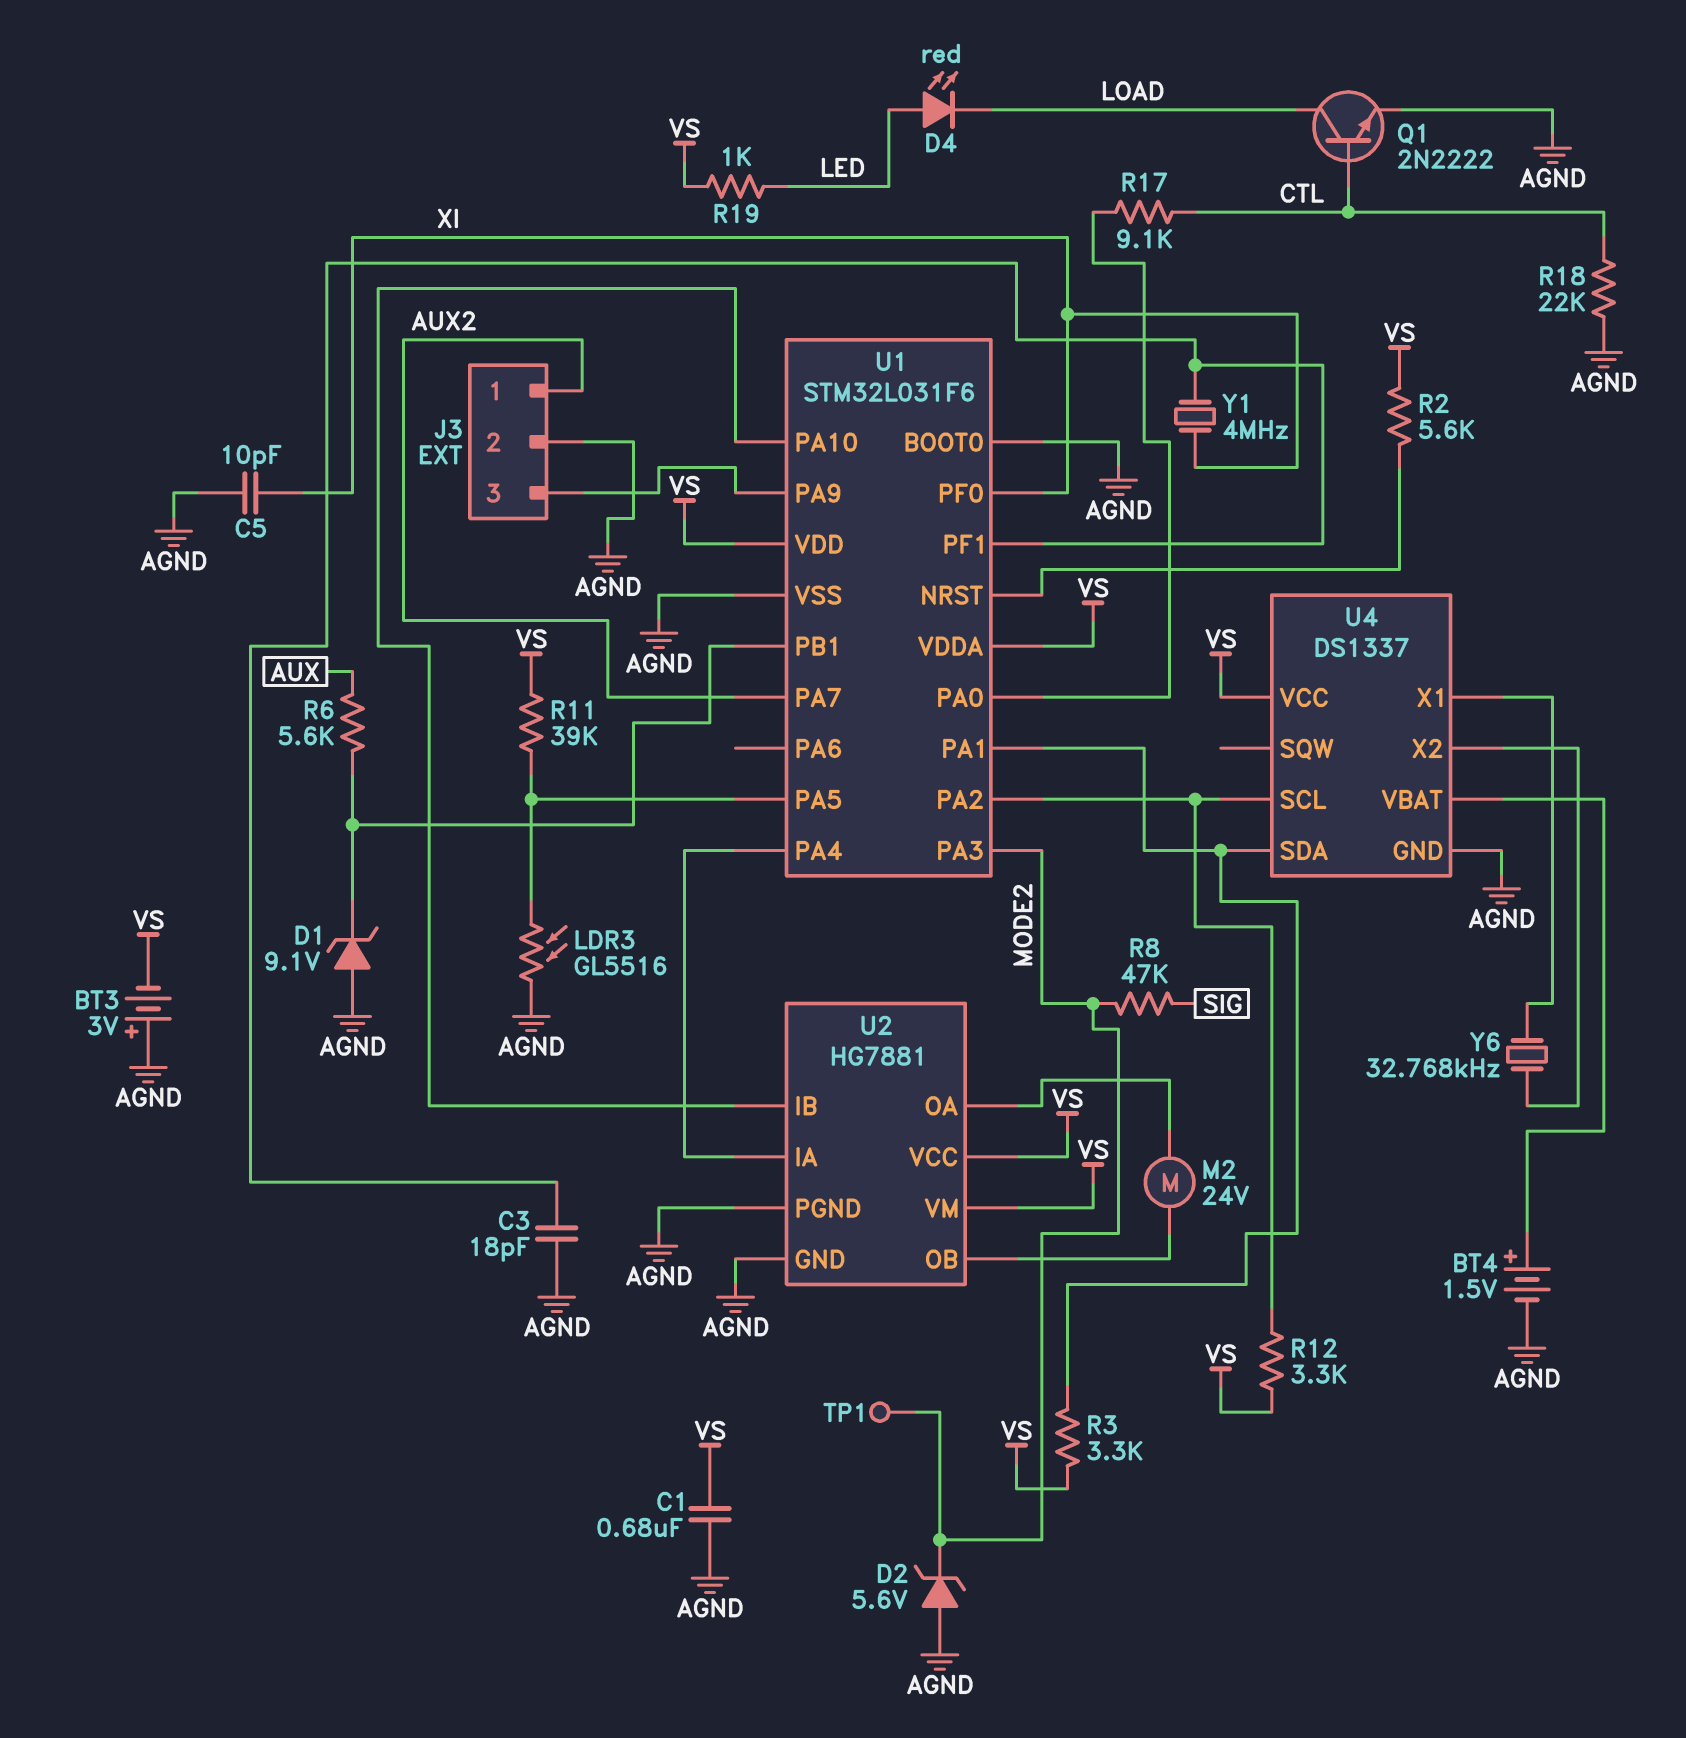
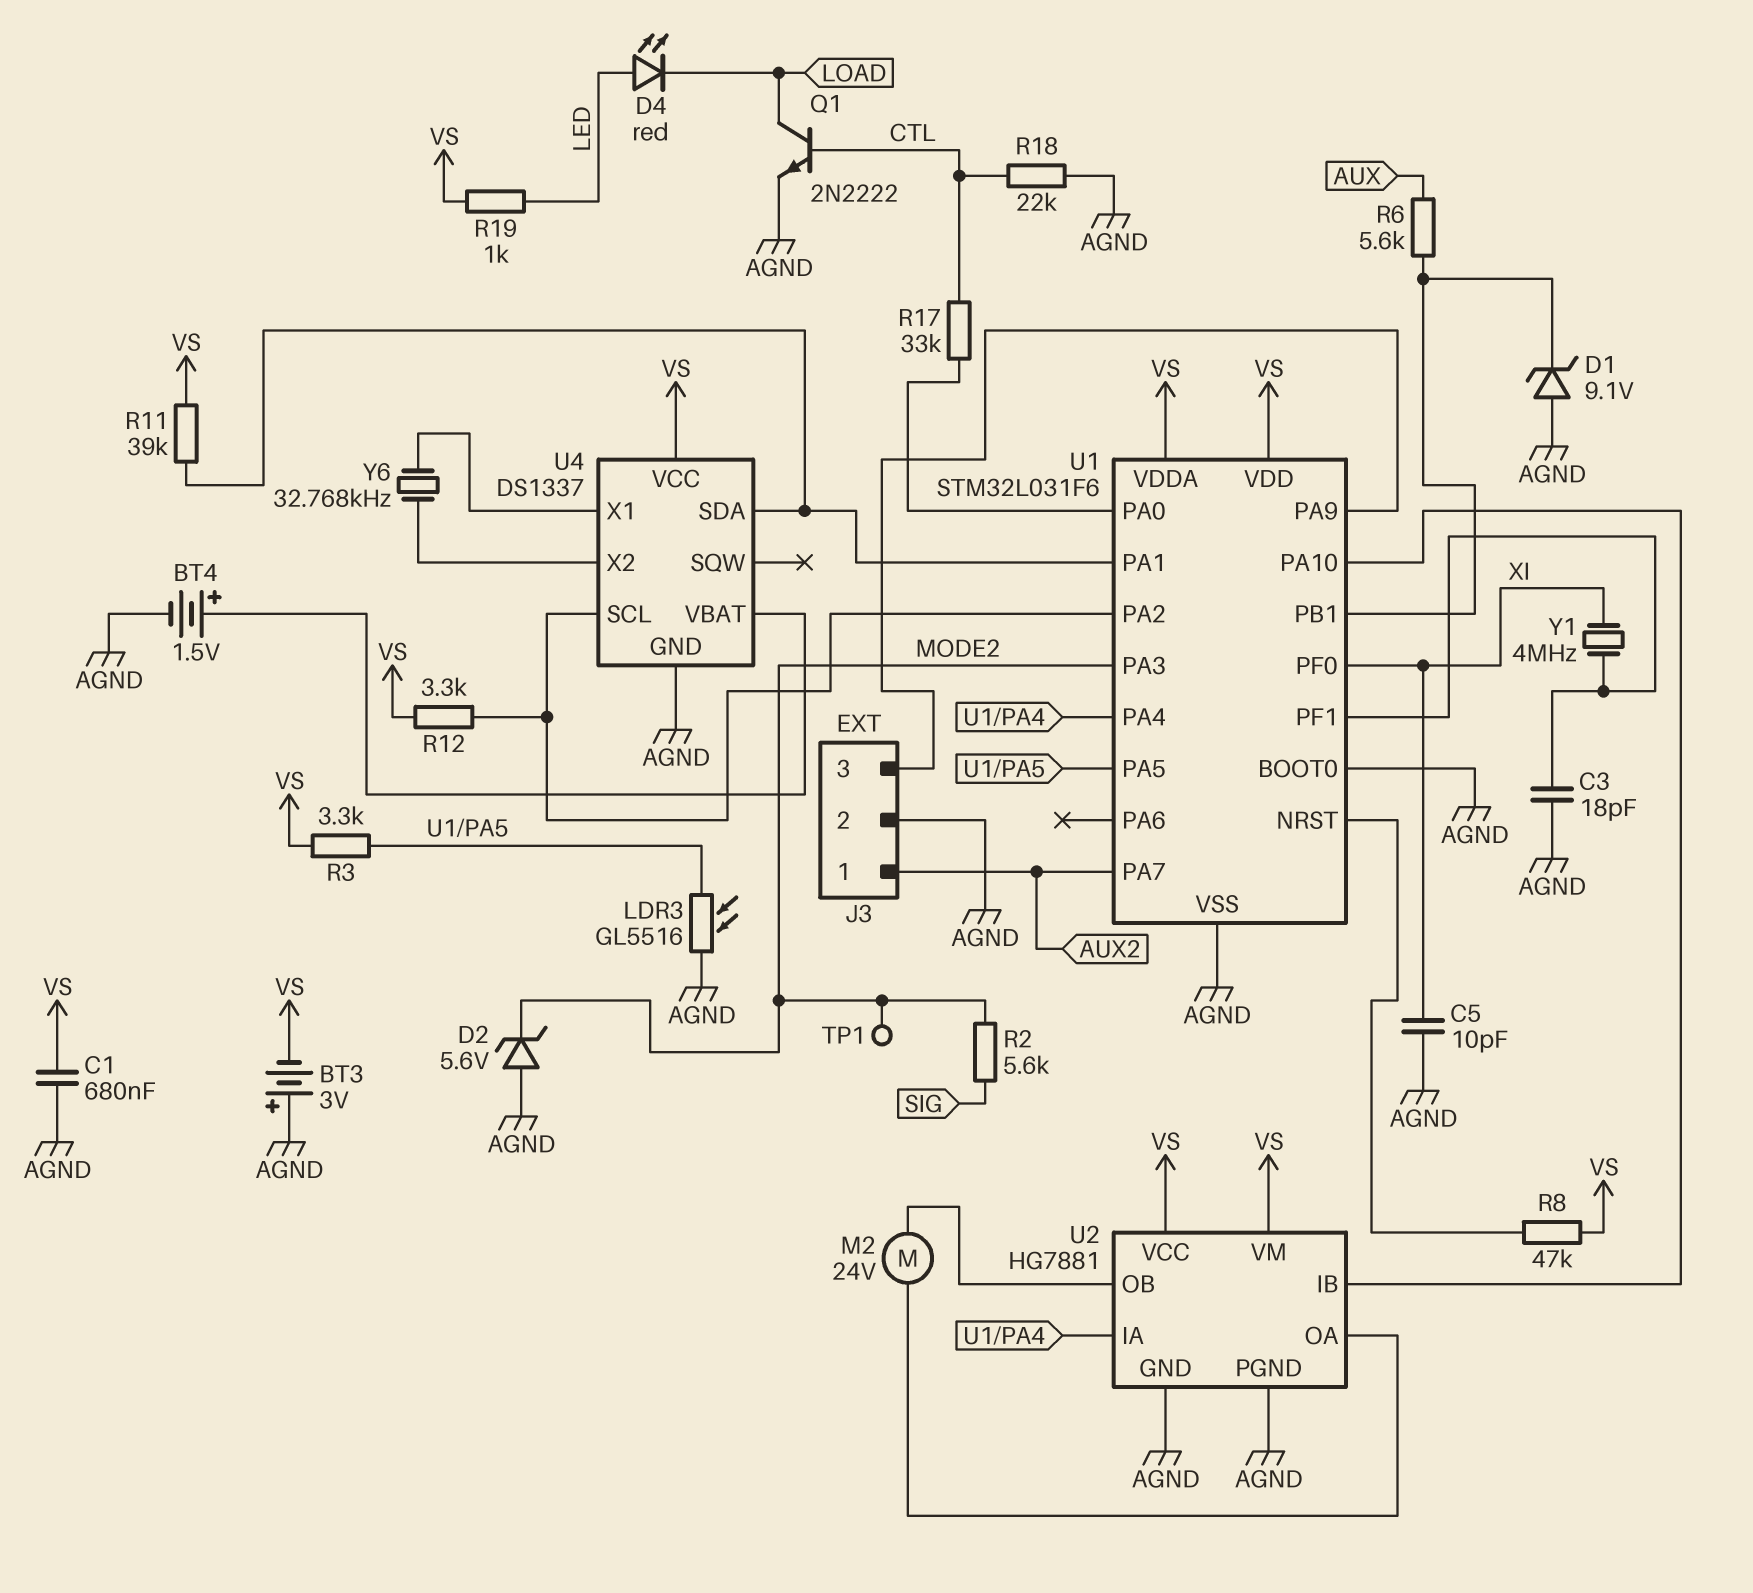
R2: 5.6k (U1/NRST, VS) -> 5.6k (MODE2, SIG)
R3: 3.3k (U1/PA1, VS) -> 3.3k (U1/PA5, VS)
R8: 47k (MODE2, SIG) -> 47k (U1/NRST, VS)
R11: 39k (U1/PA5, VS) -> 39k (U1/PA1, VS)
R17: 9.1k (CTL, U1/PA0) -> 33k (CTL, U1/PA0)

